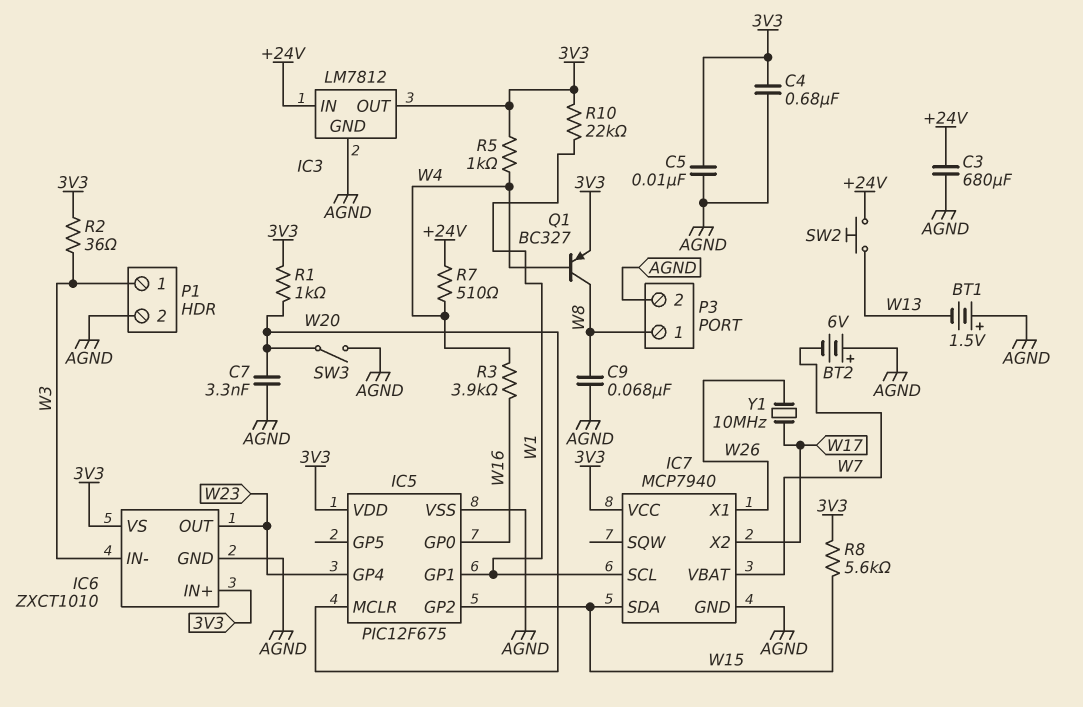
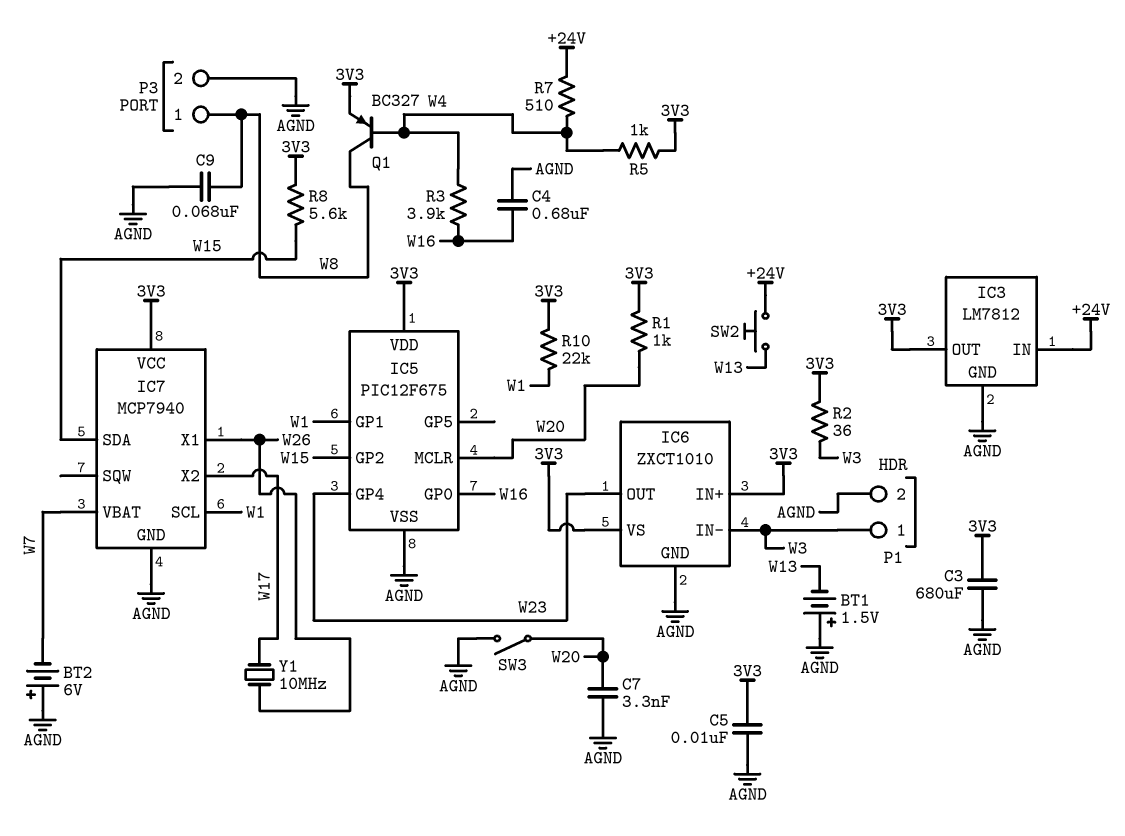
C3: 680uF (+24V, AGND) -> 680uF (3V3, AGND)
C4: 680nF (3V3, AGND) -> 680nF (AGND, W16)

